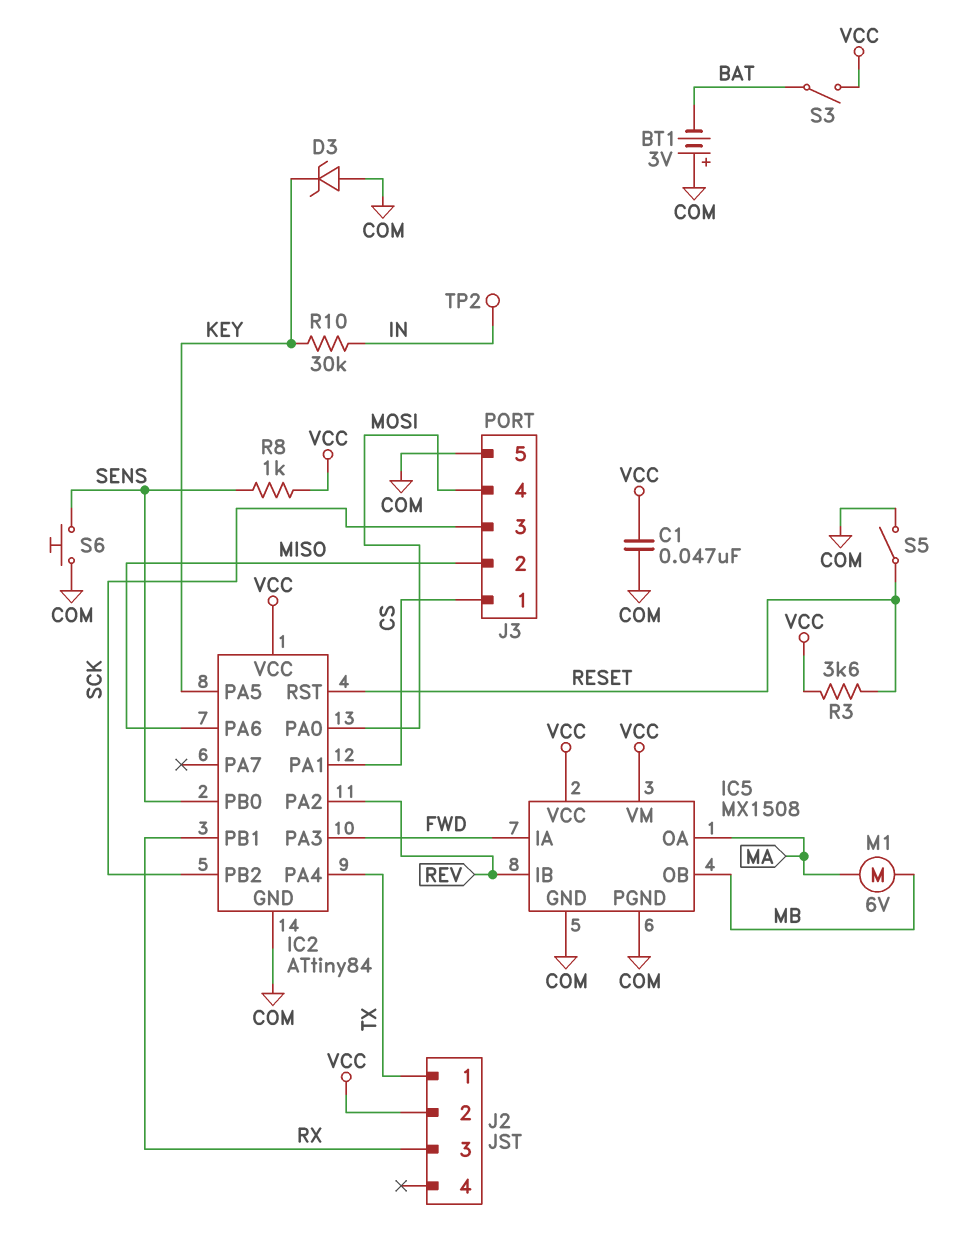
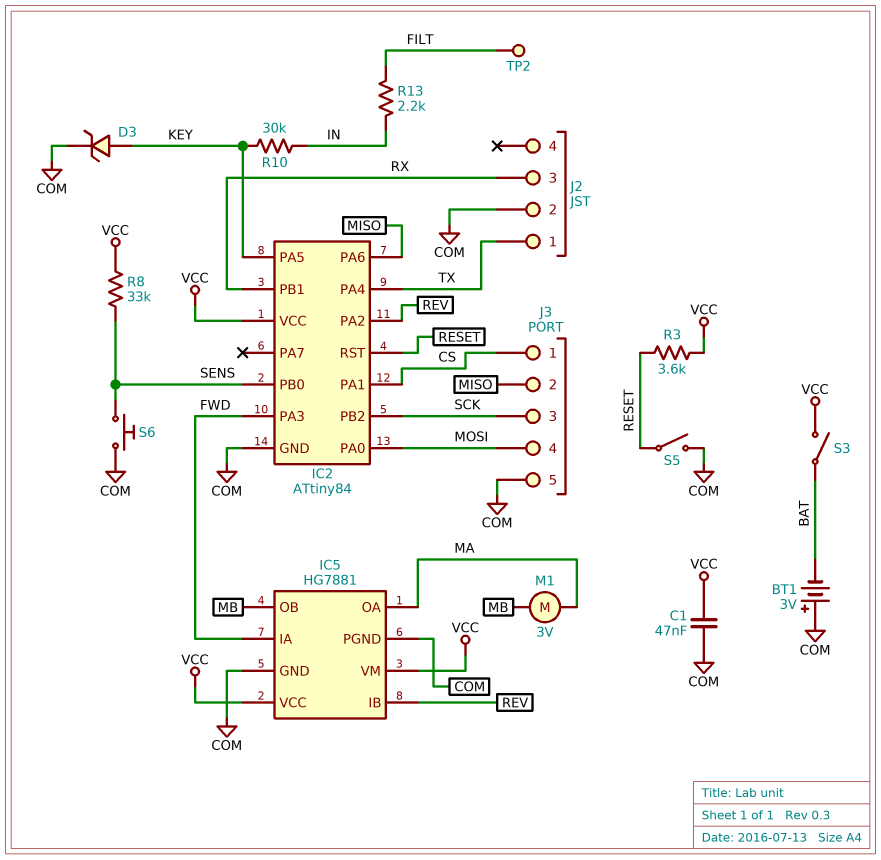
D3: zener (A COM, K KEY) -> zener (A KEY, K COM)
IC5: MX1508 -> HG7881
J2 pin 2: VCC -> COM
M1: motor 6V (MA, MB) -> motor 3V (MA, MB)
R8: 1k (SENS, VCC) -> 33k (SENS, VCC)
R13: none -> 2.2k (FILT, IN)
TP2: test point (IN) -> test point (FILT)

